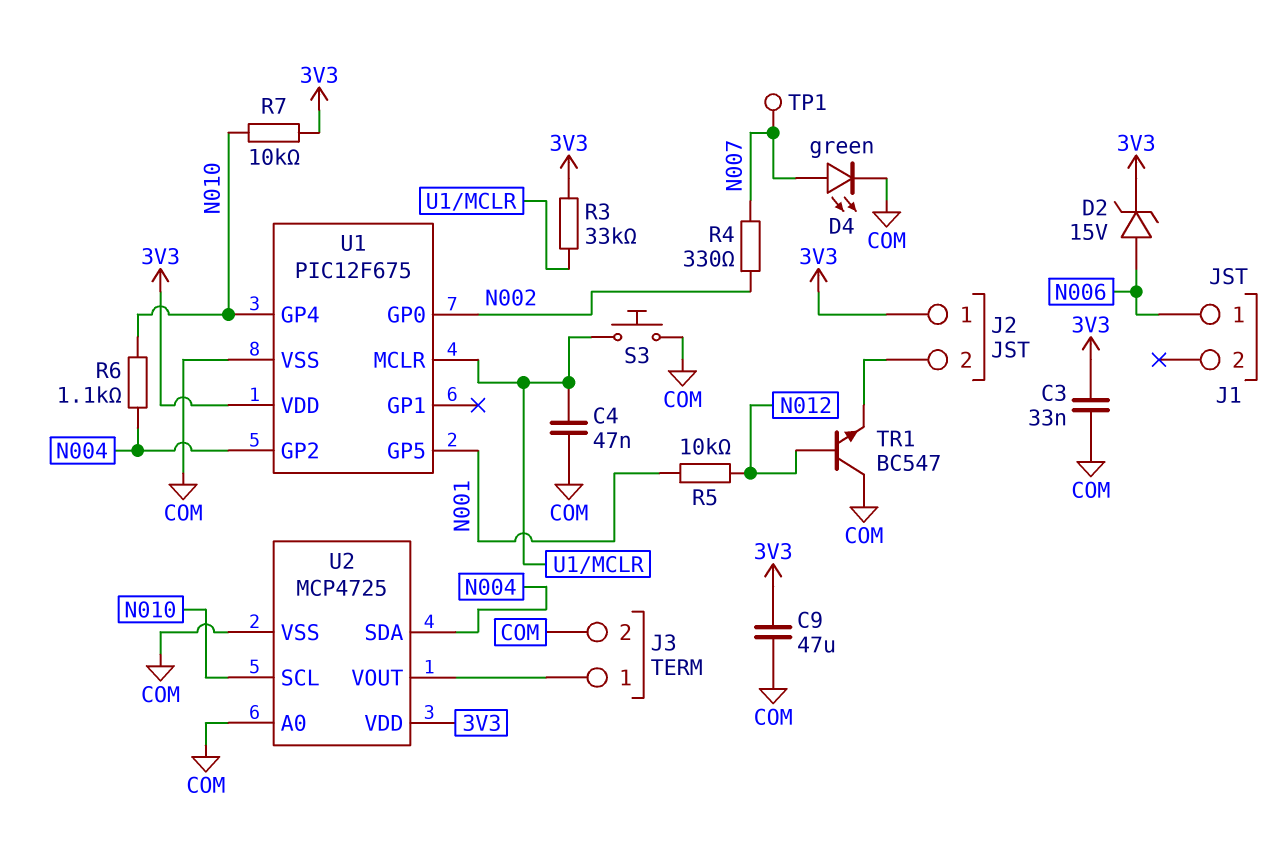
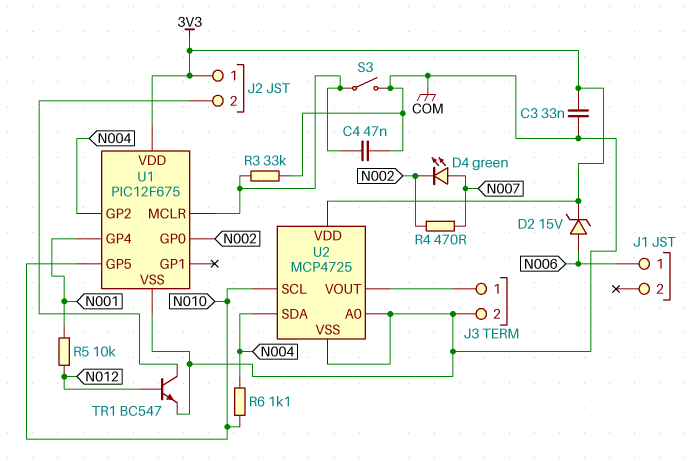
C9: 47uF (3V3, COM) -> none
D4: LED green (A N007, K COM) -> LED green (A N007, K N002)
R3: 33k (3V3, U1/MCLR) -> 33k (COM, U1/MCLR)
R4: 330 (N002, N007) -> 470 (N002, N007)
R7: 10k (3V3, N010) -> none
S3: button (COM, U1/MCLR) -> switch (COM, U1/MCLR)
TP1: test point (N007) -> none
TR1: NPN BC547 (B N012, C COM, E J2/2) -> NPN BC547 (B N012, C J2/2, E COM)
U1 pin GP4: N010 -> N001
U1 pin GP5: N001 -> N010

